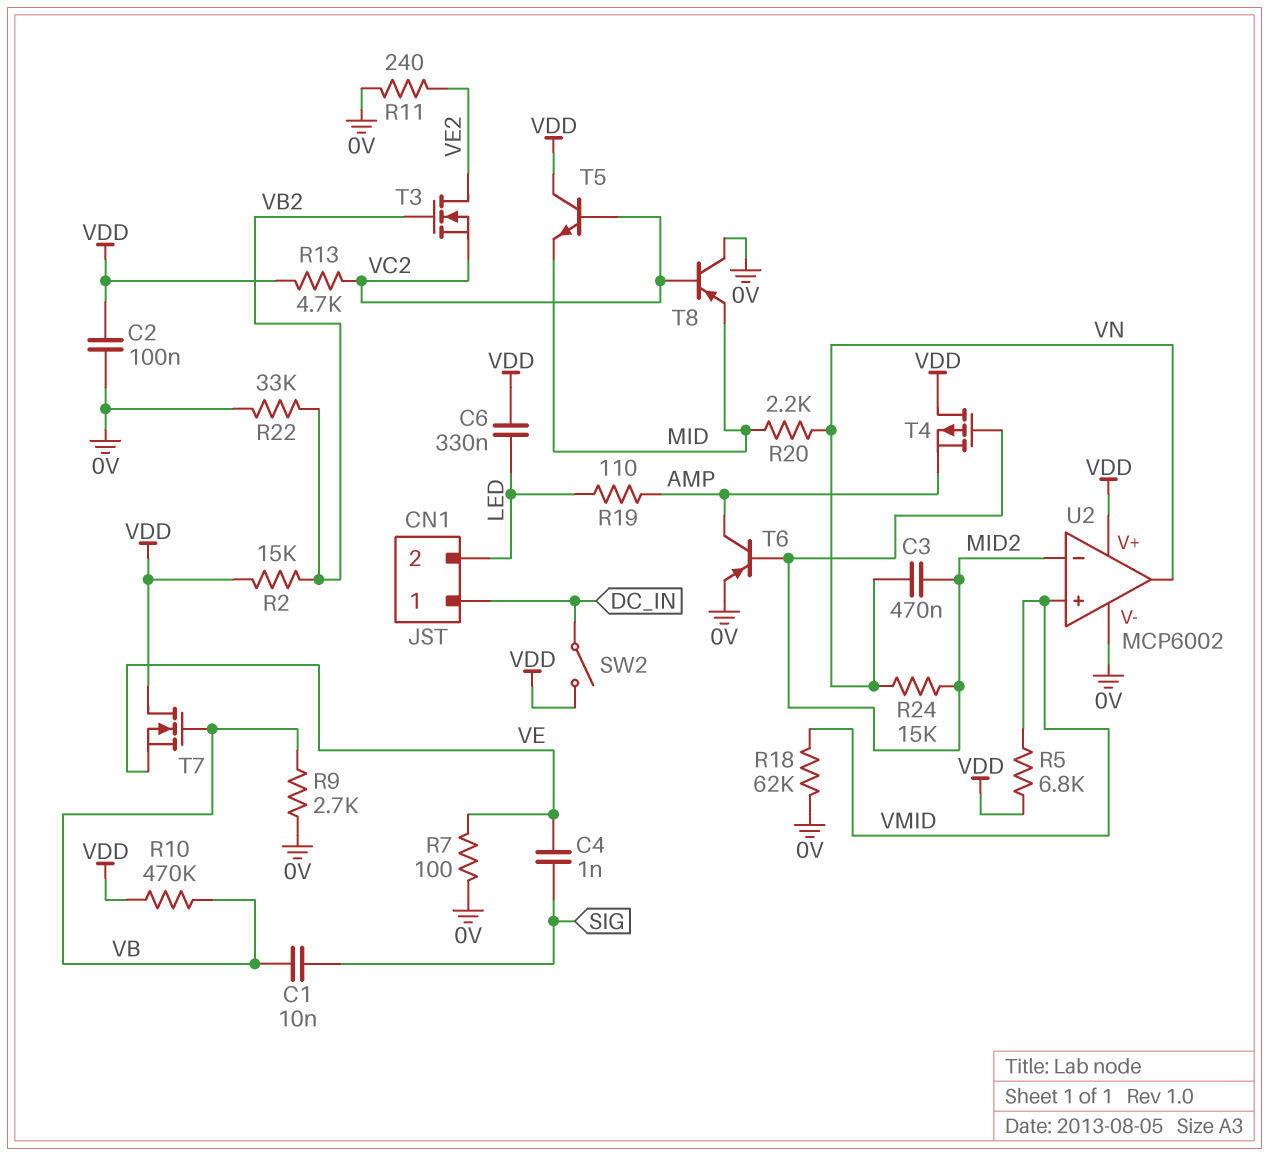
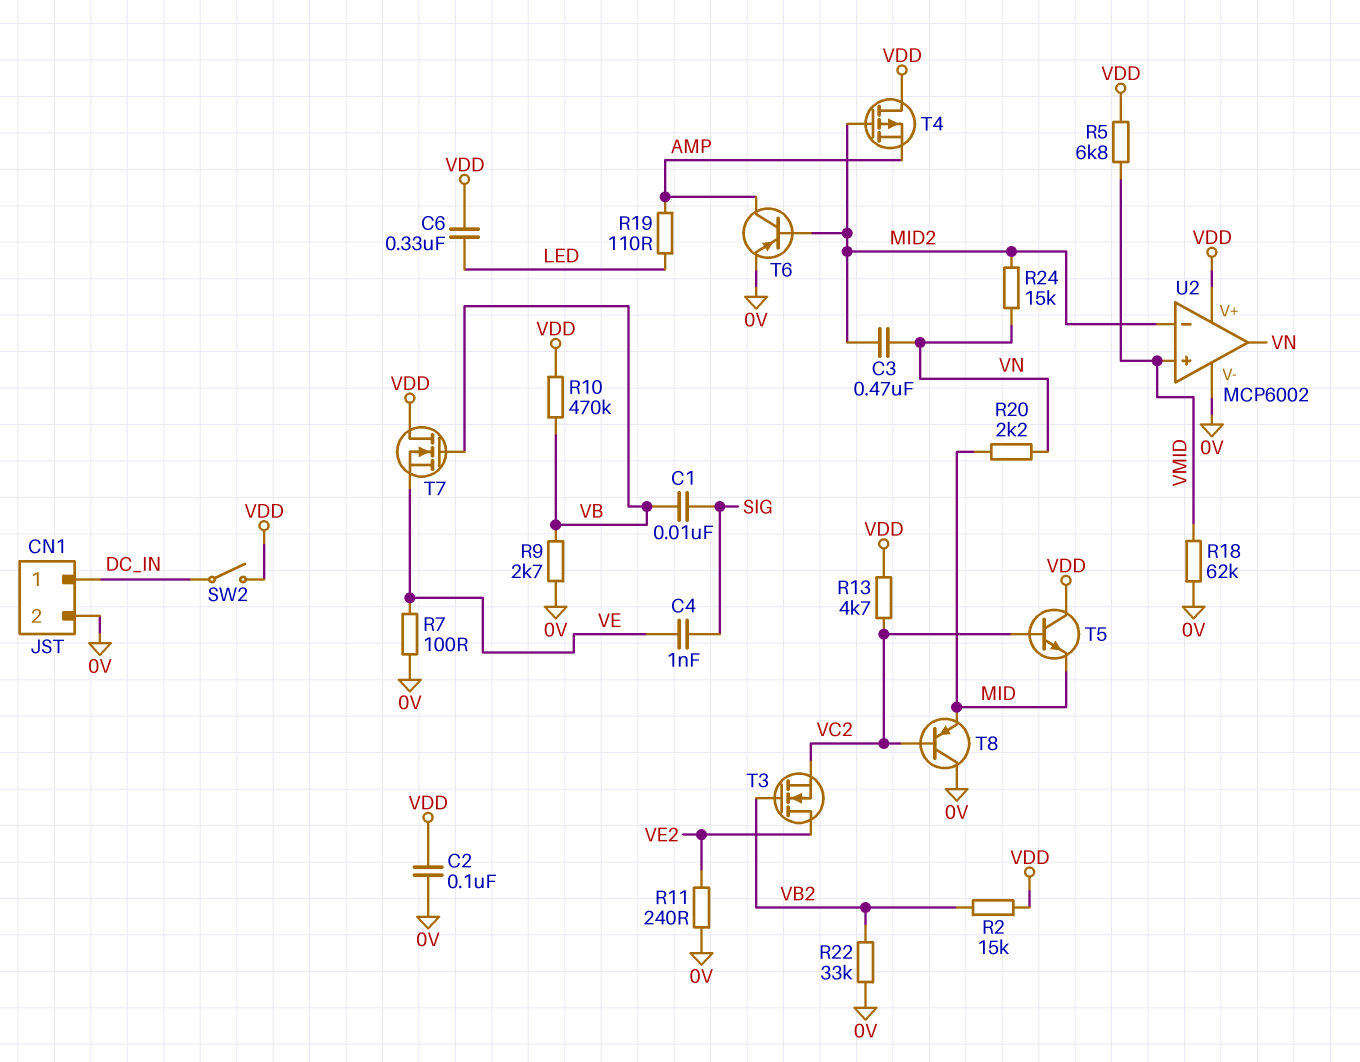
CN1 pin 2: LED -> 0V

